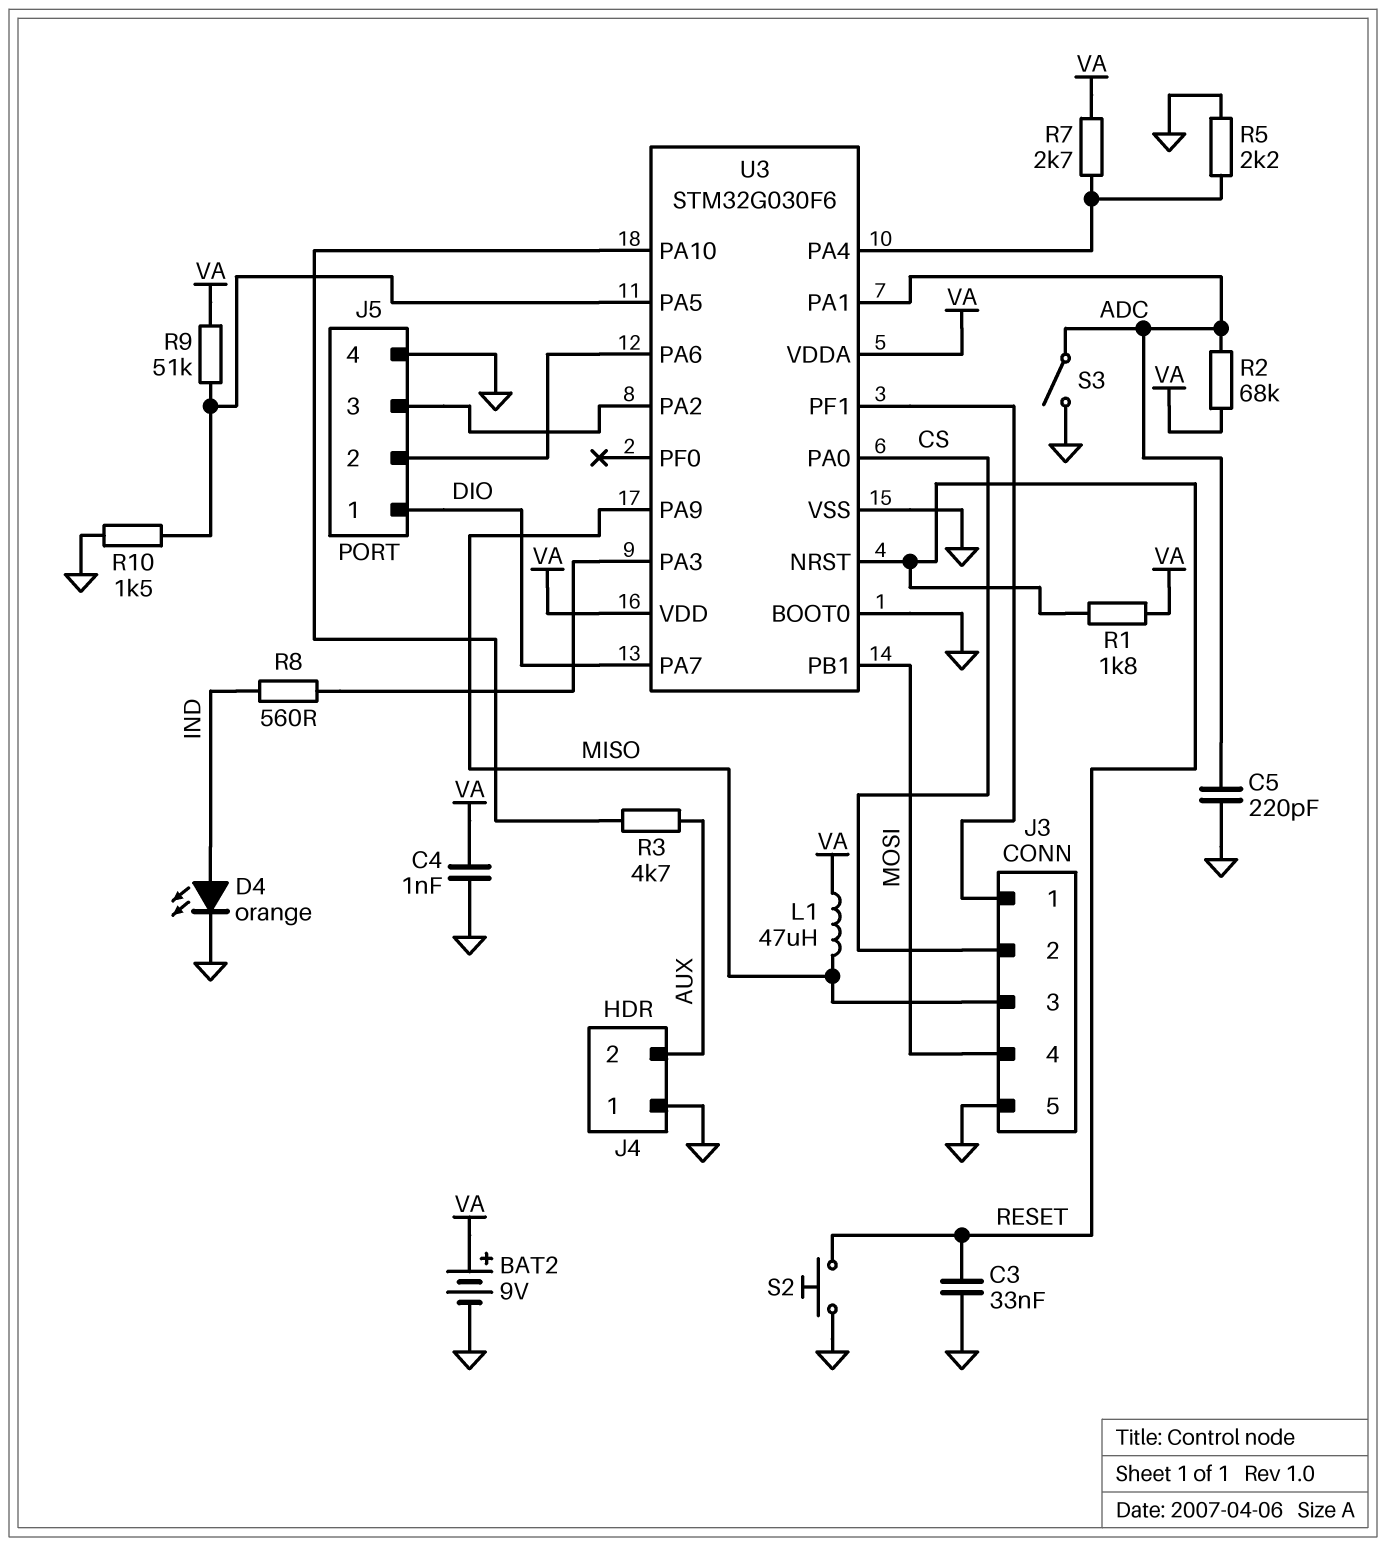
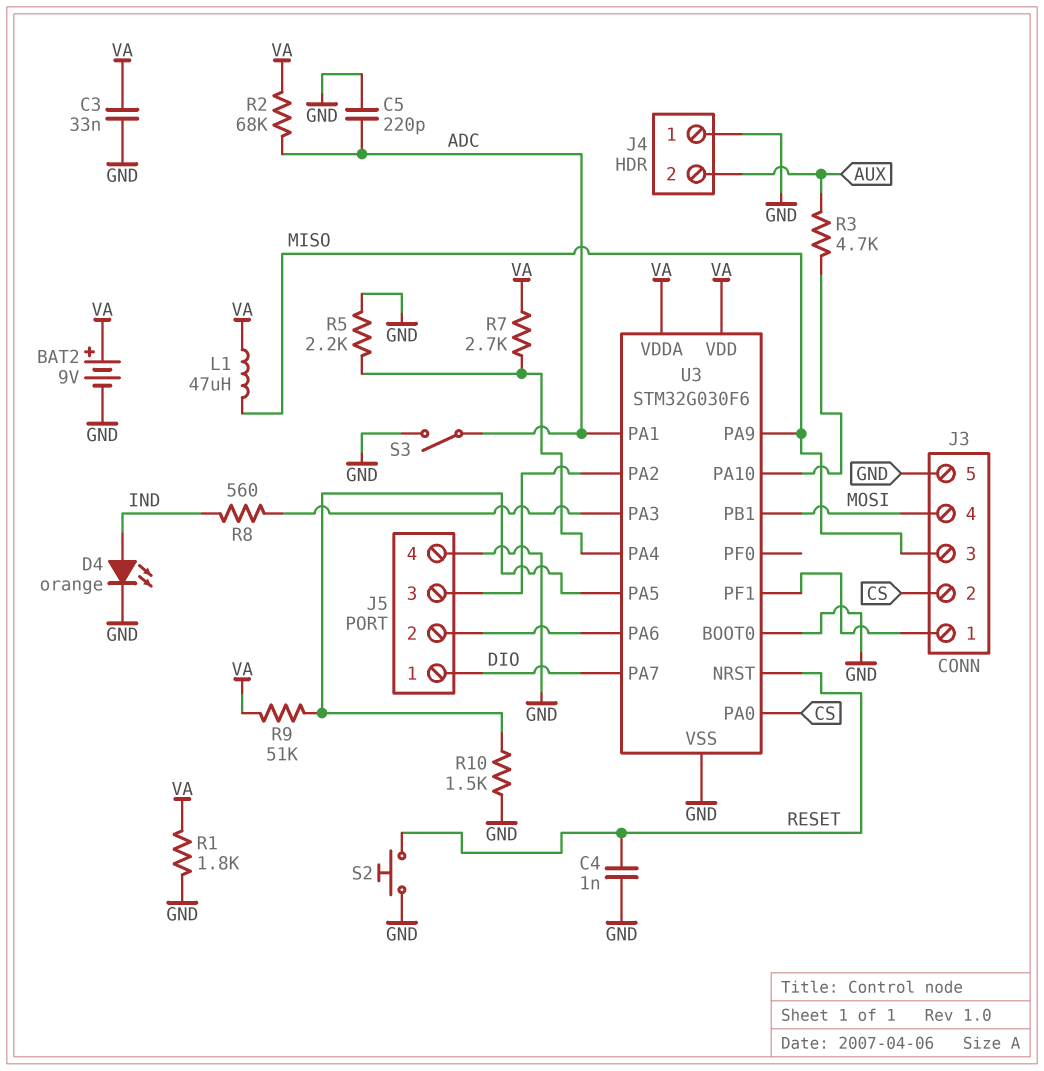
C3: 33nF (GND, RESET) -> 33nF (GND, VA)
C4: 1nF (GND, VA) -> 1nF (GND, RESET)
R1: 1.8k (RESET, VA) -> 1.8k (GND, VA)

